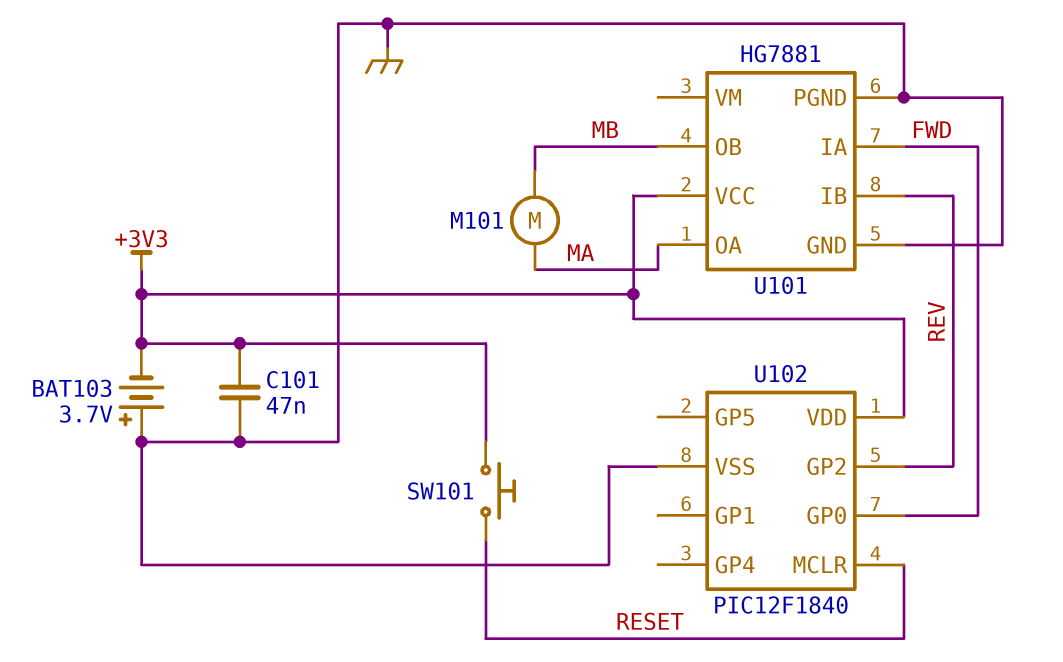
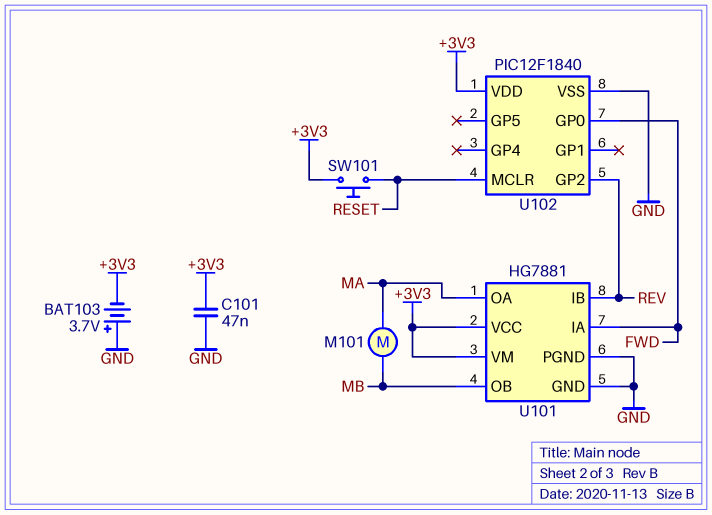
U101 pin VM: none -> +3V3

